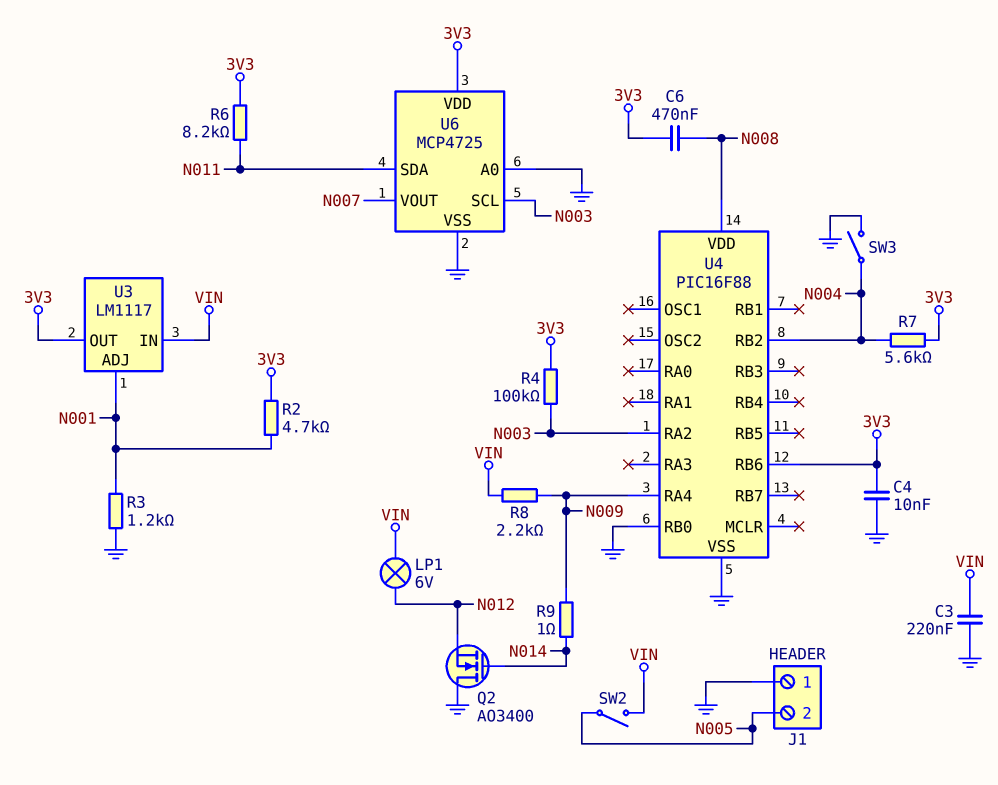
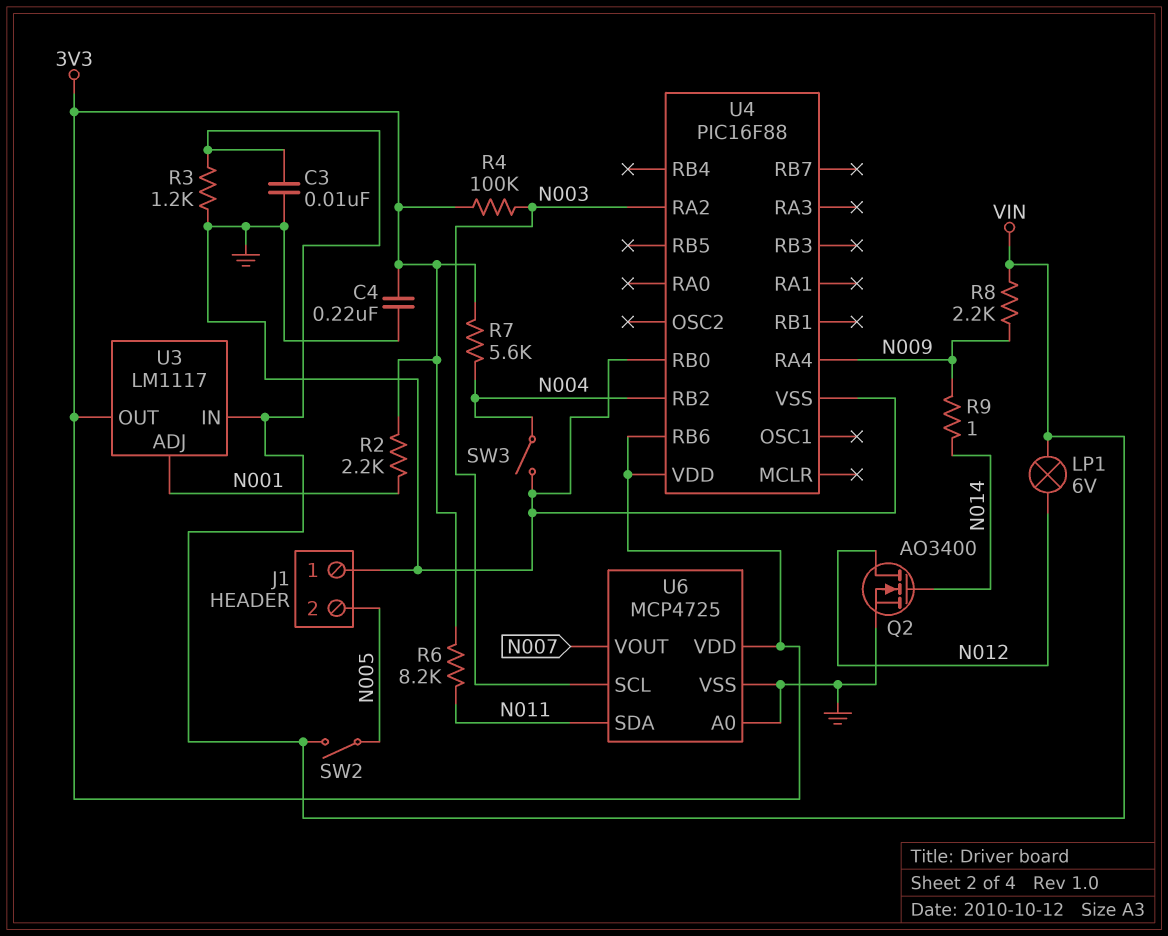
C3: 220nF (GND, VIN) -> 10nF (GND, VIN)
C4: 10nF (3V3, GND) -> 220nF (3V3, GND)
C6: 470nF (3V3, N008) -> none
Q2: NMOS AO3400 (G N014, D GND, S N012) -> NMOS AO3400 (G N014, D N012, S GND)
R2: 4.7k (3V3, N001) -> 2.2k (3V3, N001)
R3: 1.2k (GND, N001) -> 1.2k (GND, VIN)
U4 pin VDD: N008 -> 3V3

